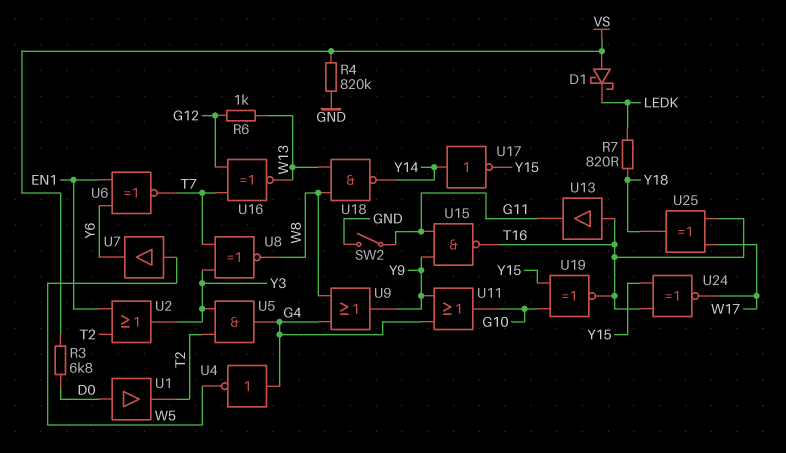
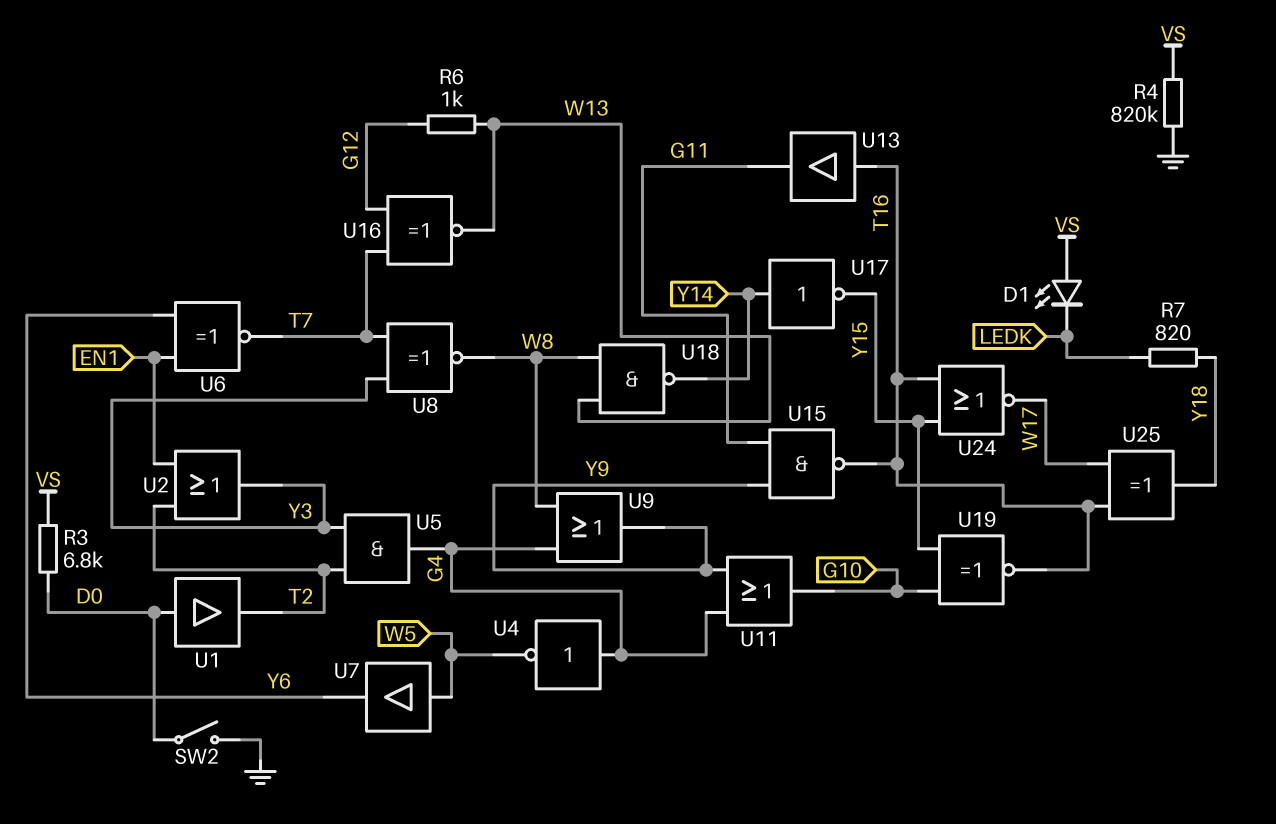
D1: schottky (A VS, K LEDK) -> LED (A VS, K LEDK)
SW2: switch (G11, GND) -> switch (D0, GND)
U24: XNOR (in T16, in Y15, out W17) -> NOR (in T16, in Y15, out W17)

